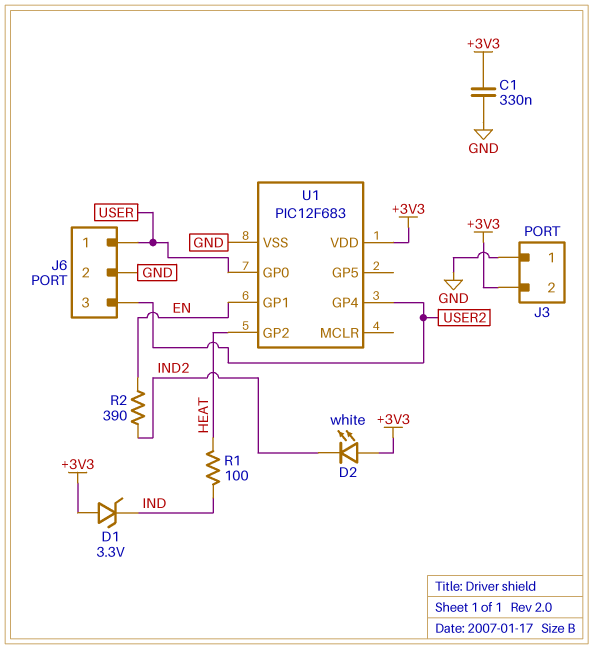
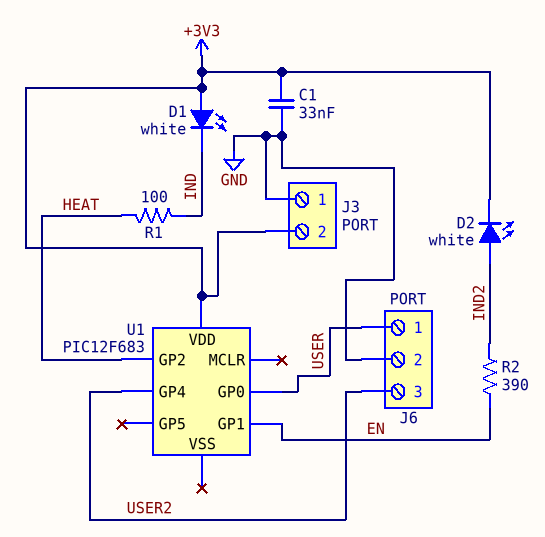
C1: 330nF (+3V3, GND) -> 33nF (+3V3, GND)
D1: zener 3.3V (A +3V3, K IND) -> LED white (A +3V3, K IND)
D2: LED white (A +3V3, K IND2) -> LED white (A IND2, K +3V3)
U1 pin VSS: GND -> none

